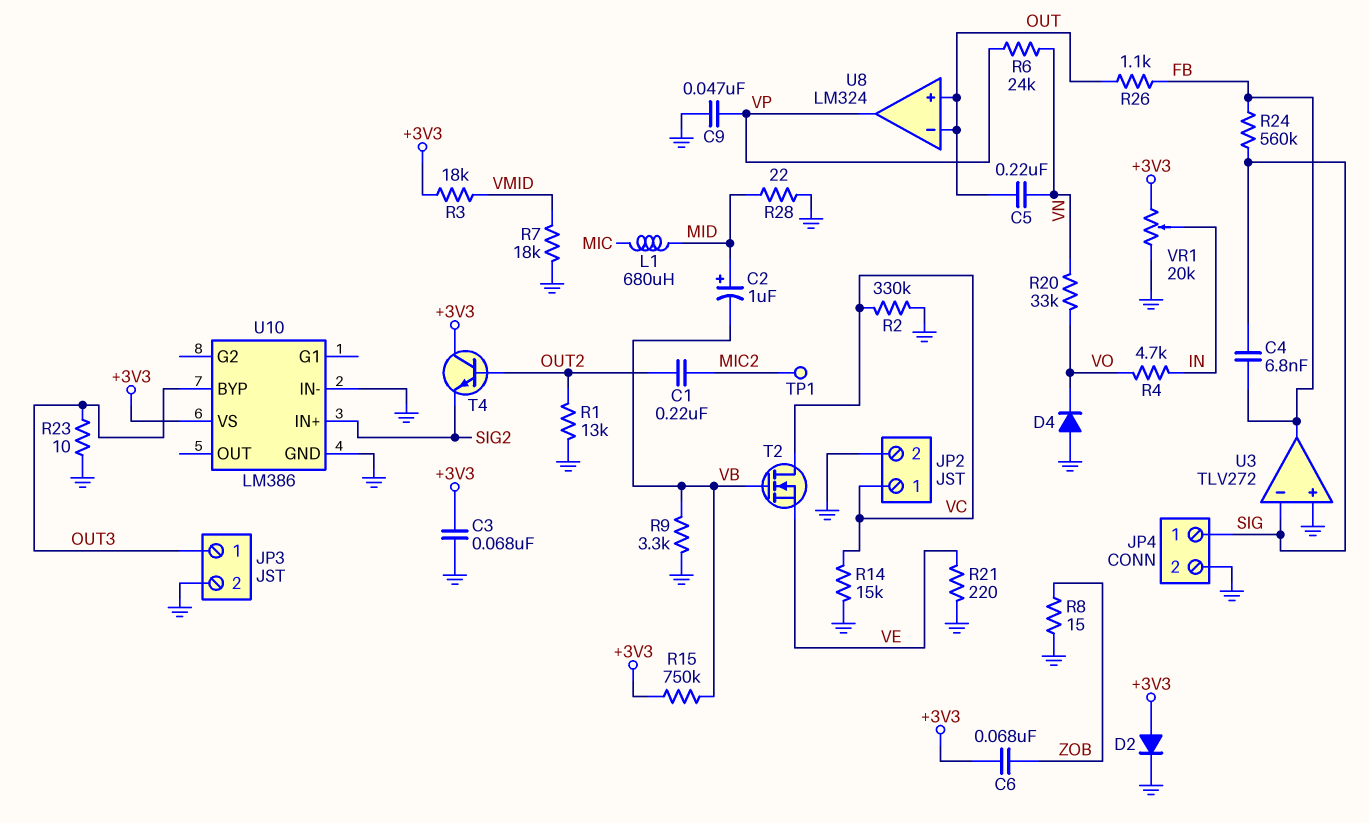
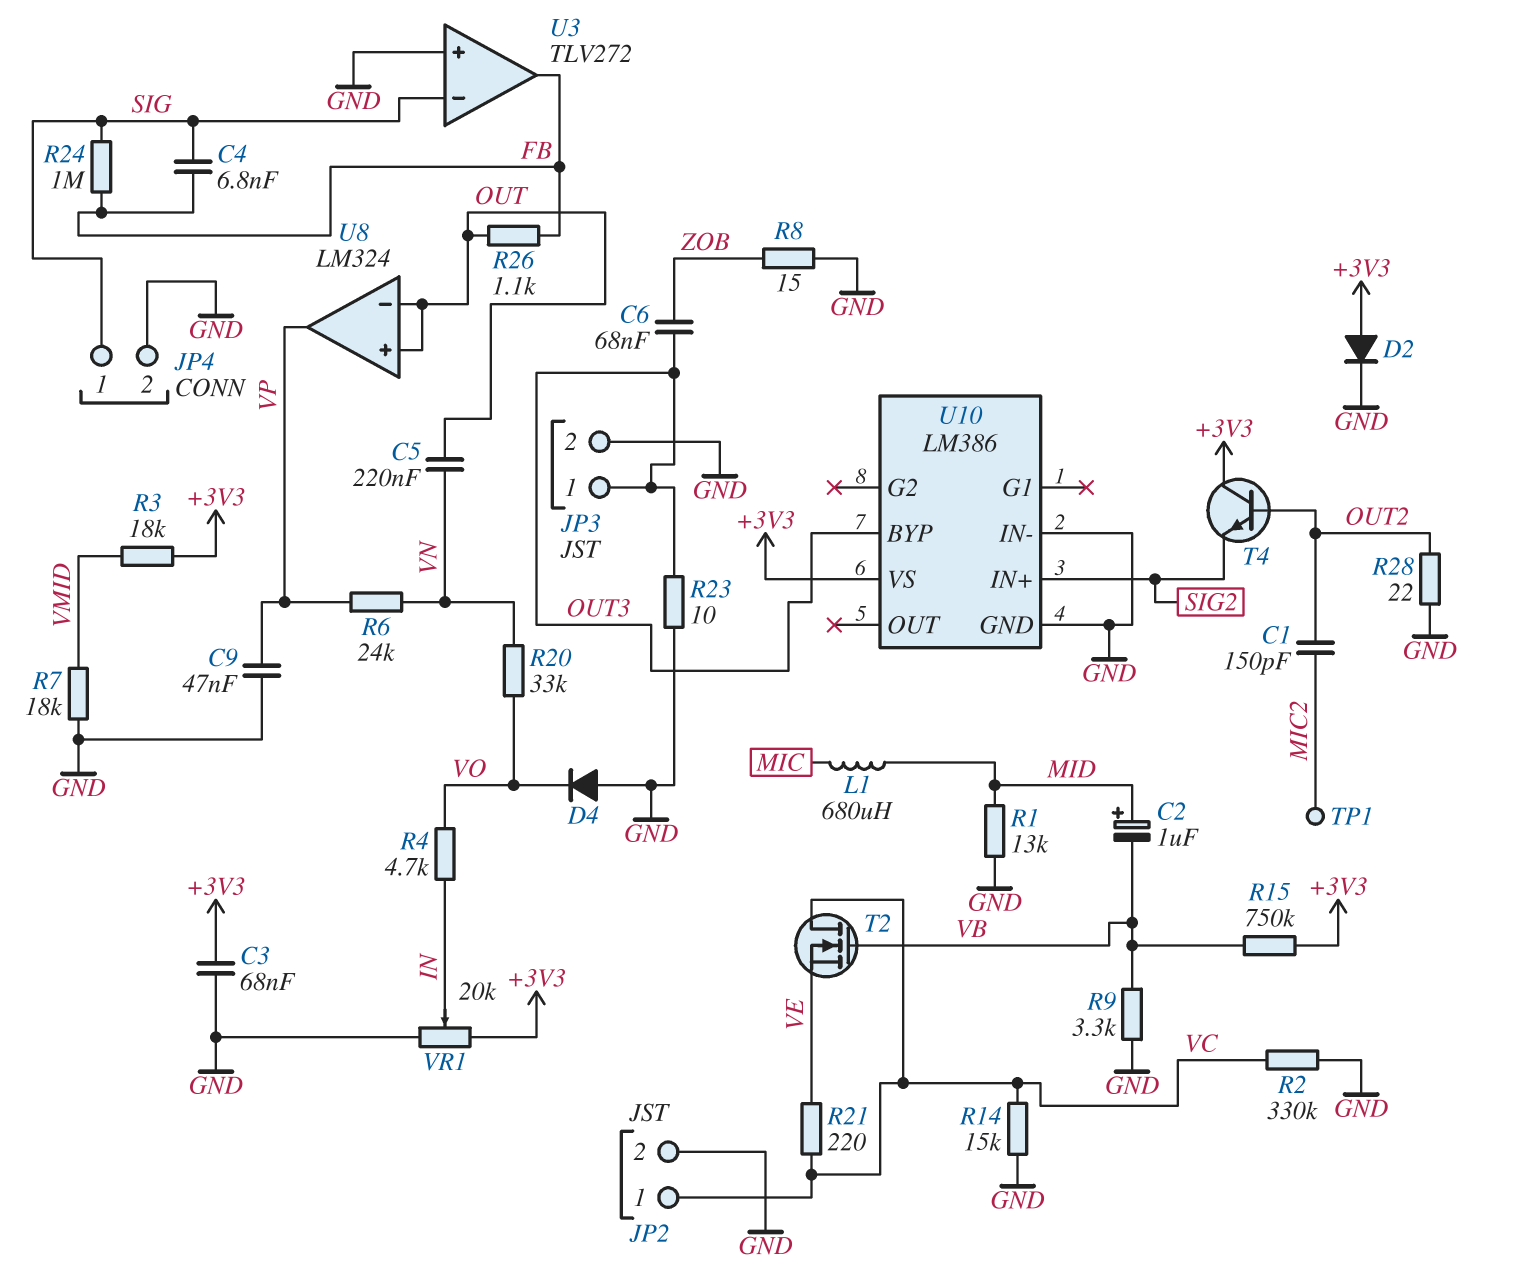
C1: 220nF (MIC2, OUT2) -> 150pF (MIC2, OUT2)
C6: 68nF (+3V3, ZOB) -> 68nF (OUT3, ZOB)
R1: 13k (GND, OUT2) -> 13k (GND, MID)
R21: 220 (GND, VE) -> 220 (VC, VE)
R24: 560k (FB, SIG) -> 1M (FB, SIG)
R28: 22 (GND, MID) -> 22 (GND, OUT2)

